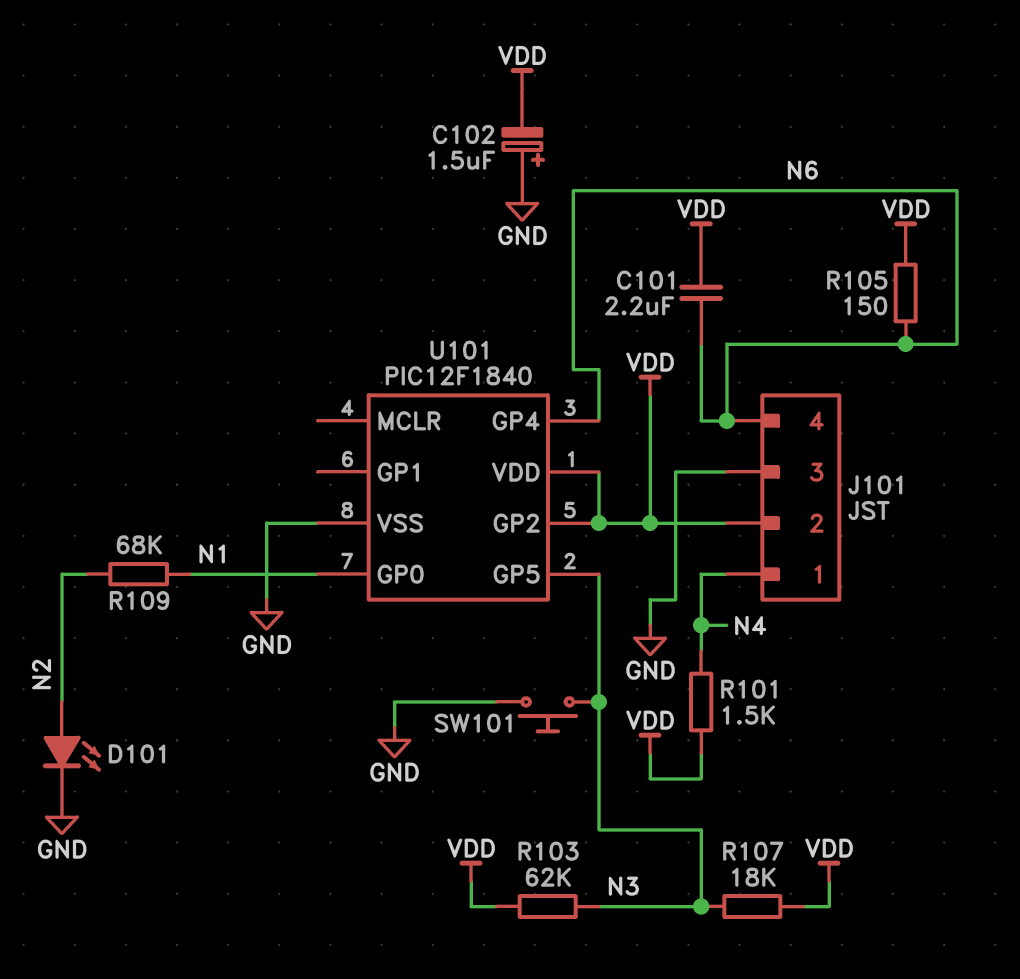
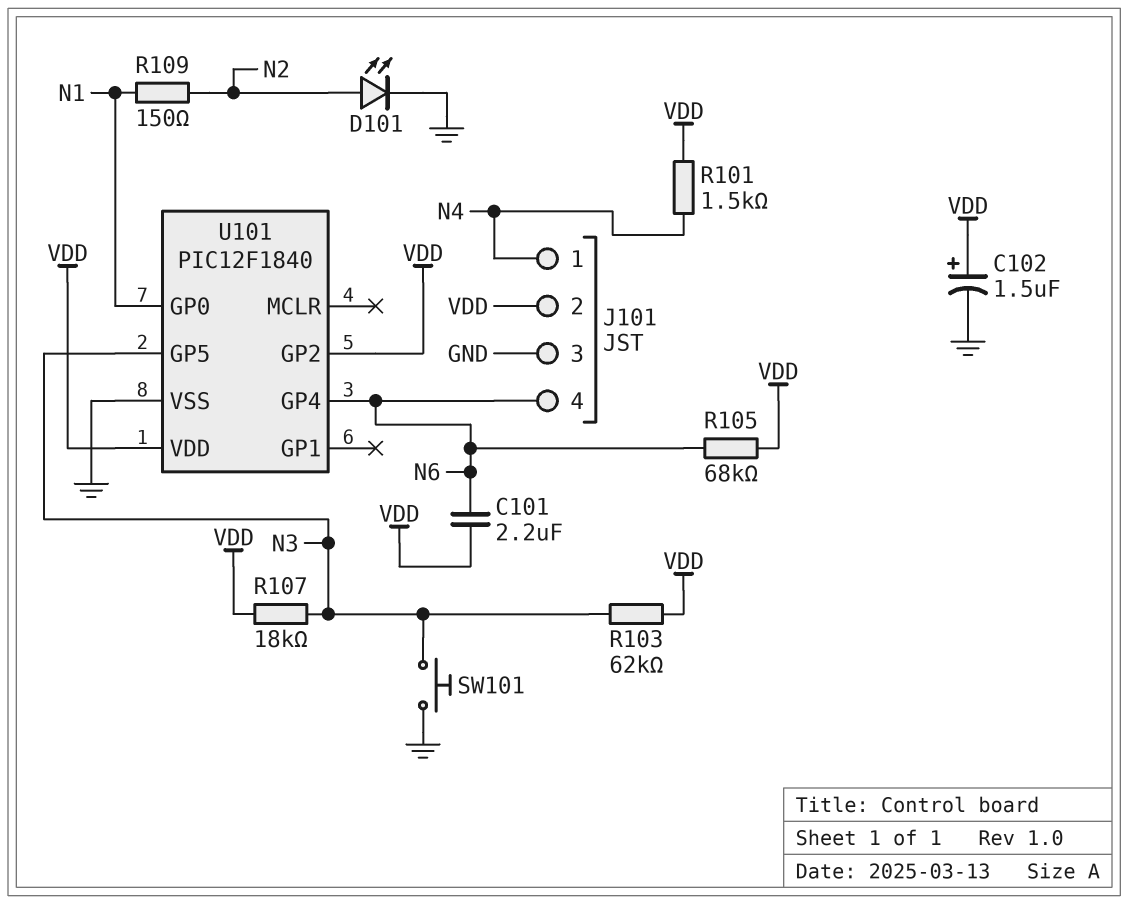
C102: 1.5uF (plus GND, minus VDD) -> 1.5uF (plus VDD, minus GND)
R105: 150 (N6, VDD) -> 68k (N6, VDD)
R109: 68k (N1, N2) -> 150 (N1, N2)

